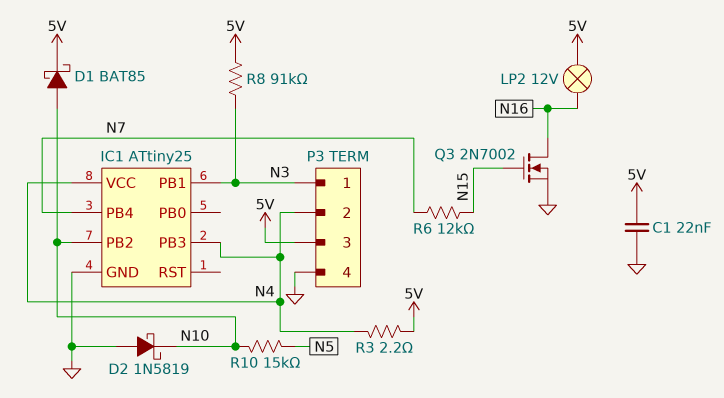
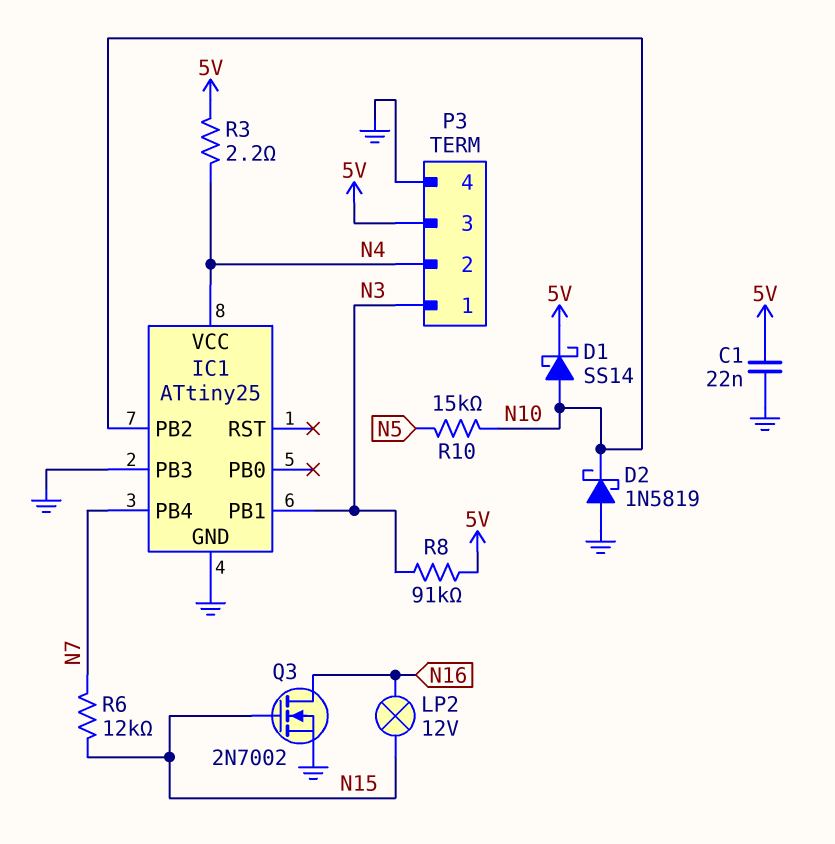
D1: schottky BAT85 (A N10, K 5V) -> schottky SS14 (A N10, K 5V)
IC1 pin PB3: N4 -> GND
LP2: lamp 12V (5V, N16) -> lamp 12V (N15, N16)

